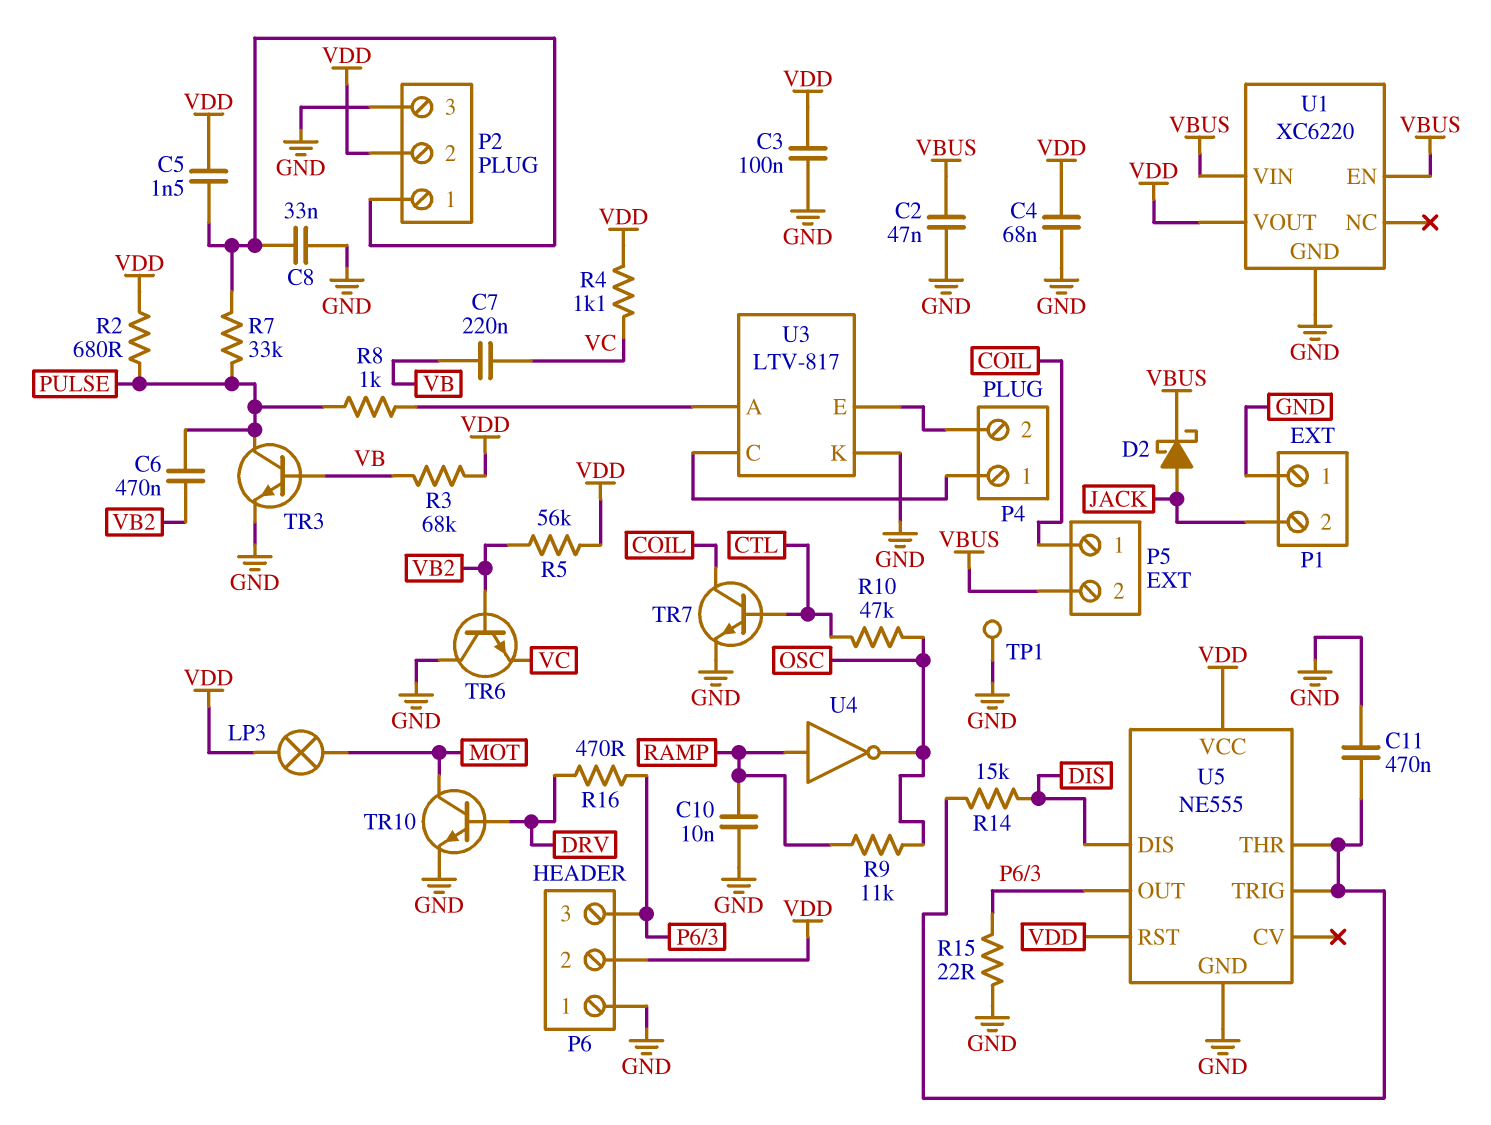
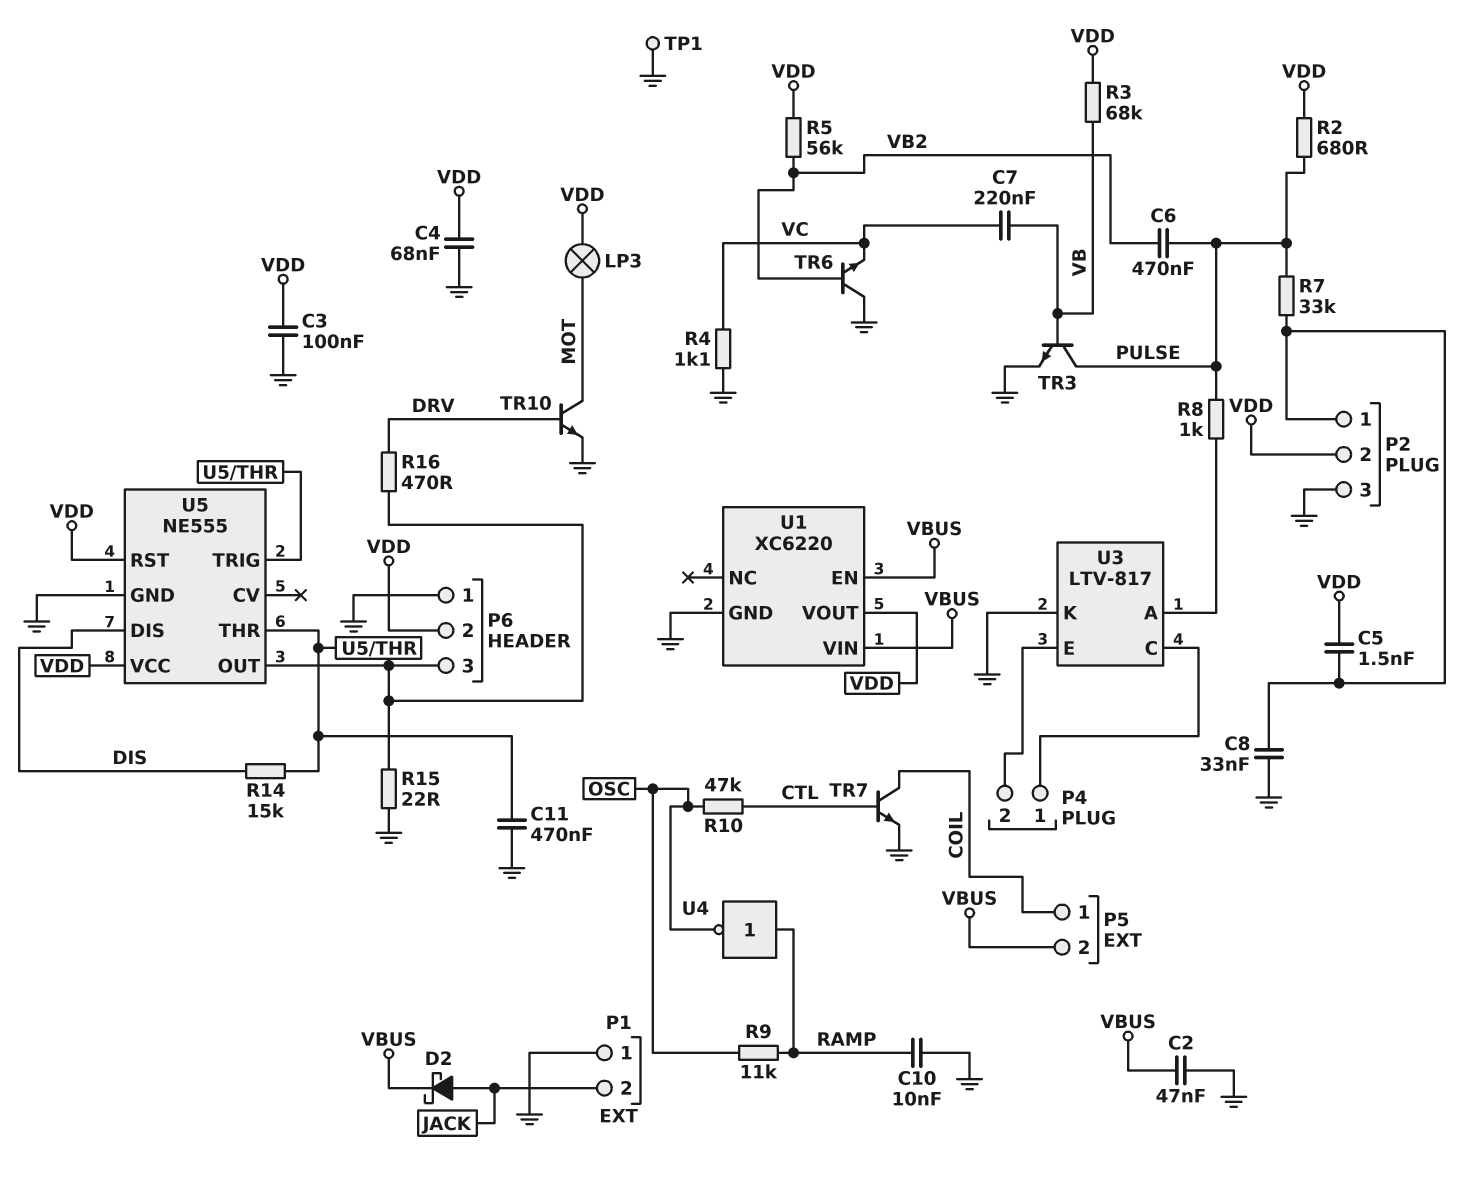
R4: 1.1k (VC, VDD) -> 1.1k (GND, VC)

